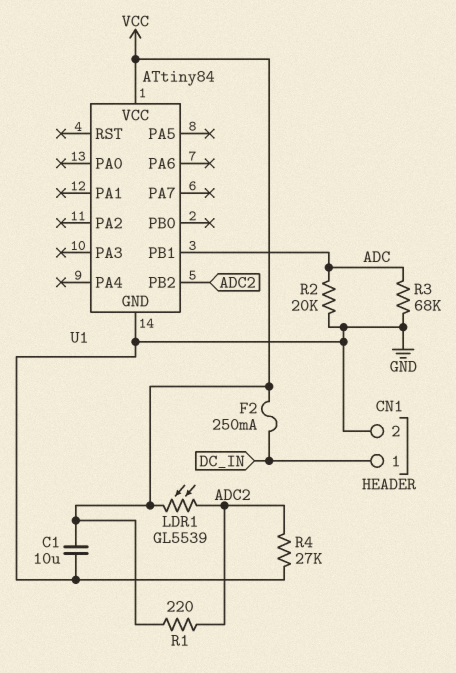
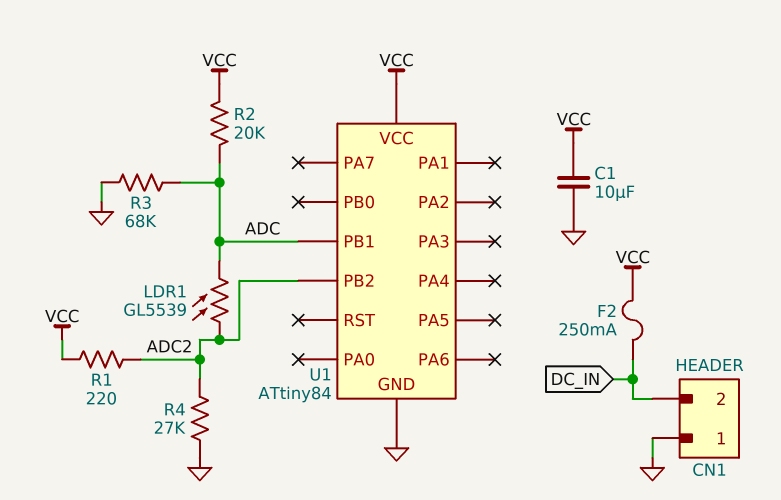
CN1 pin 1: DC_IN -> GND
CN1 pin 2: GND -> DC_IN
LDR1: GL5539 (ADC2, VCC) -> GL5539 (ADC, ADC2)
R2: 20k (ADC, GND) -> 20k (ADC, VCC)

